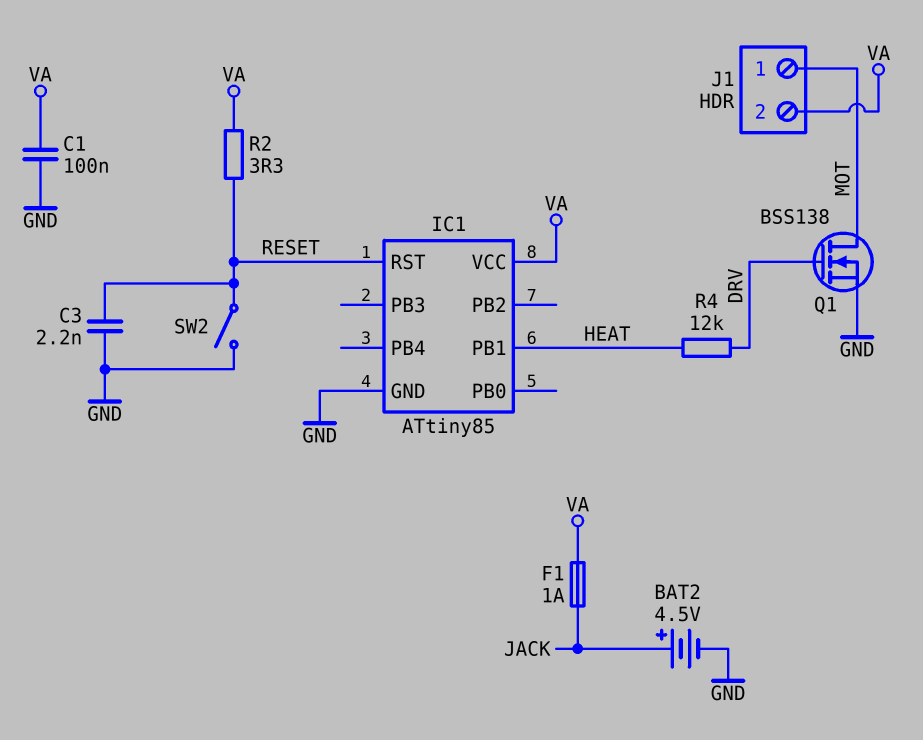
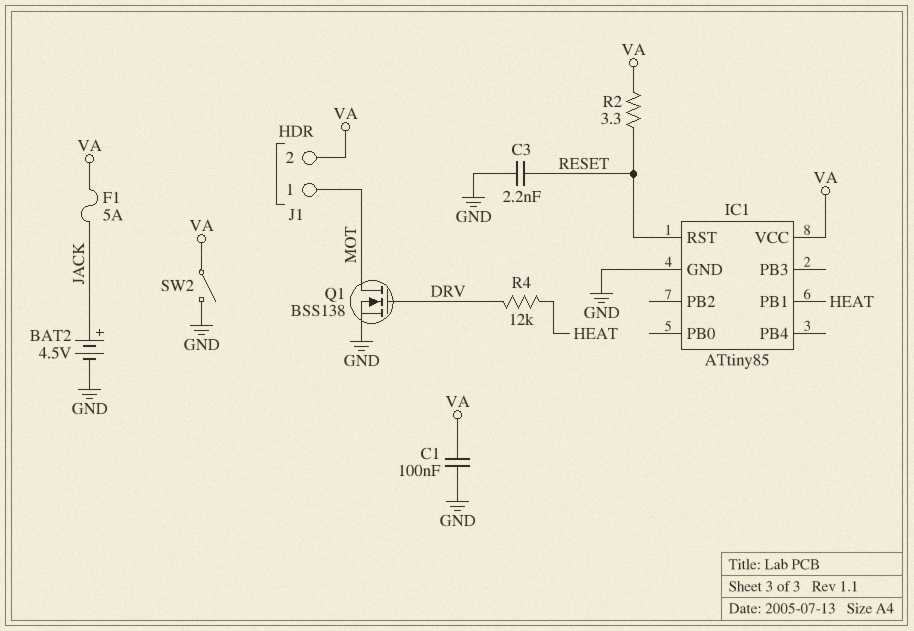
F1: 1A (JACK, VA) -> 5A (JACK, VA)
SW2: switch (GND, RESET) -> switch (GND, VA)

